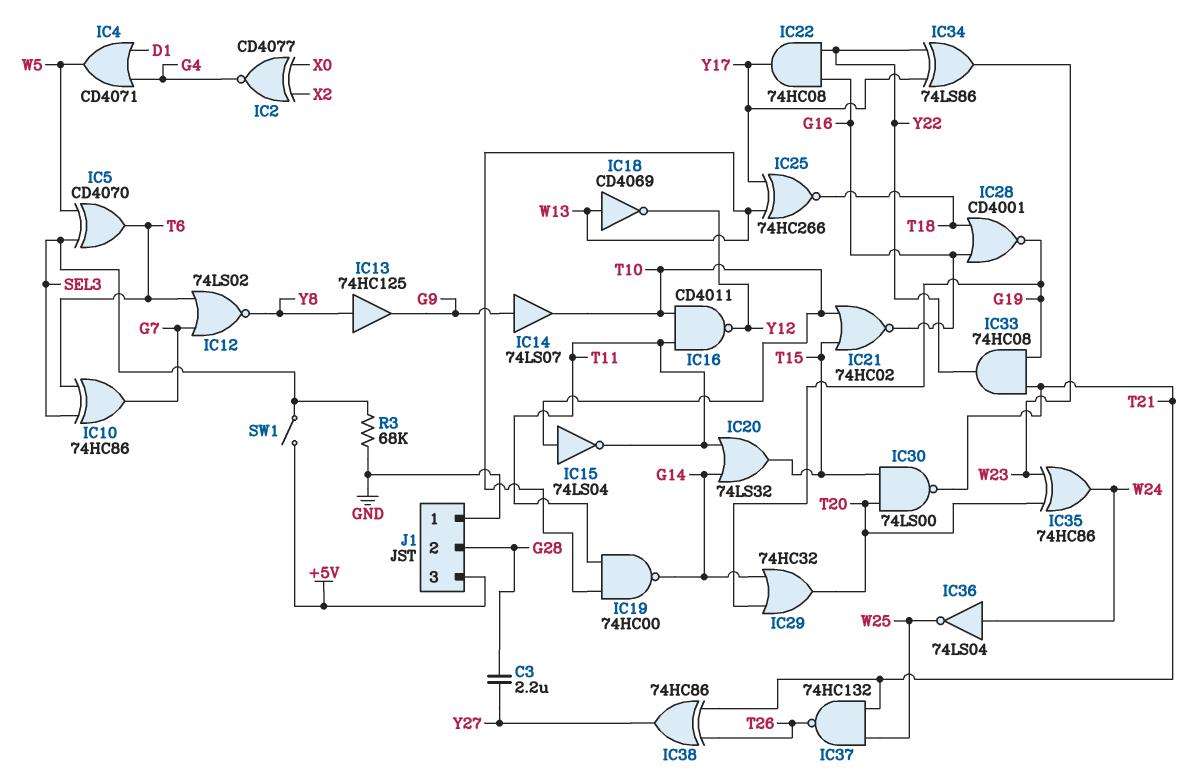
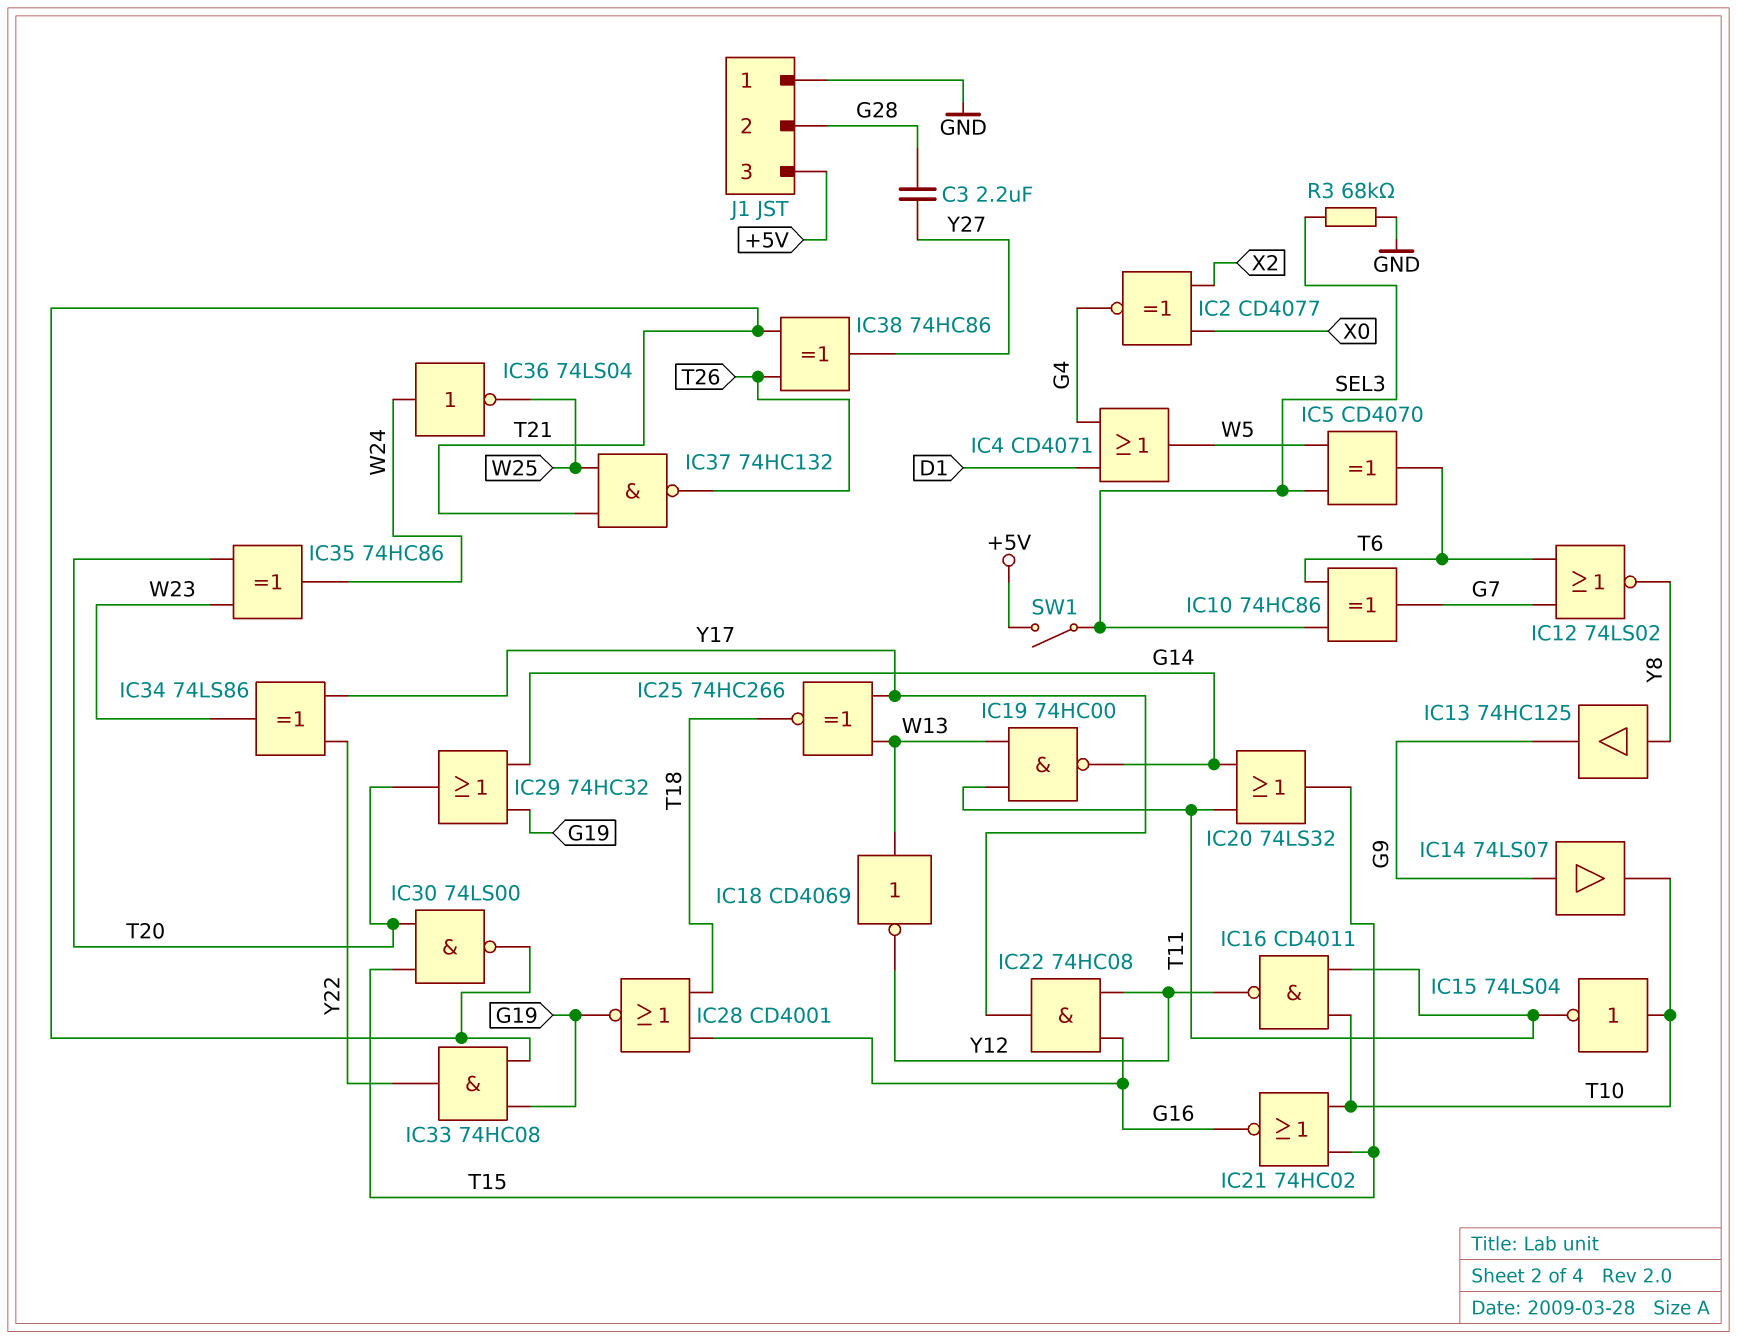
IC22: AND 74HC08 (in G16, in Y22, out Y17) -> AND 74HC08 (in G16, in Y12, out Y17)

